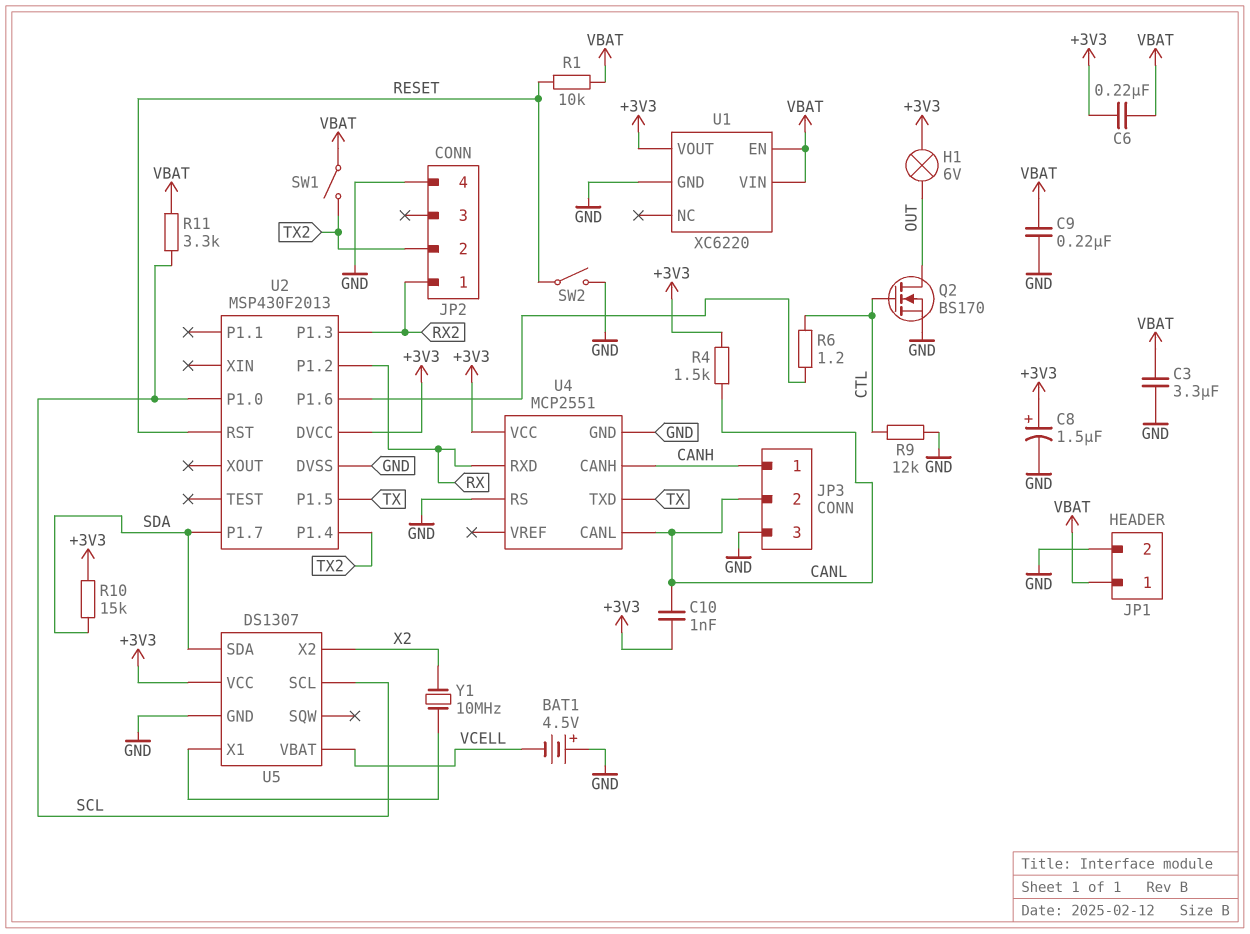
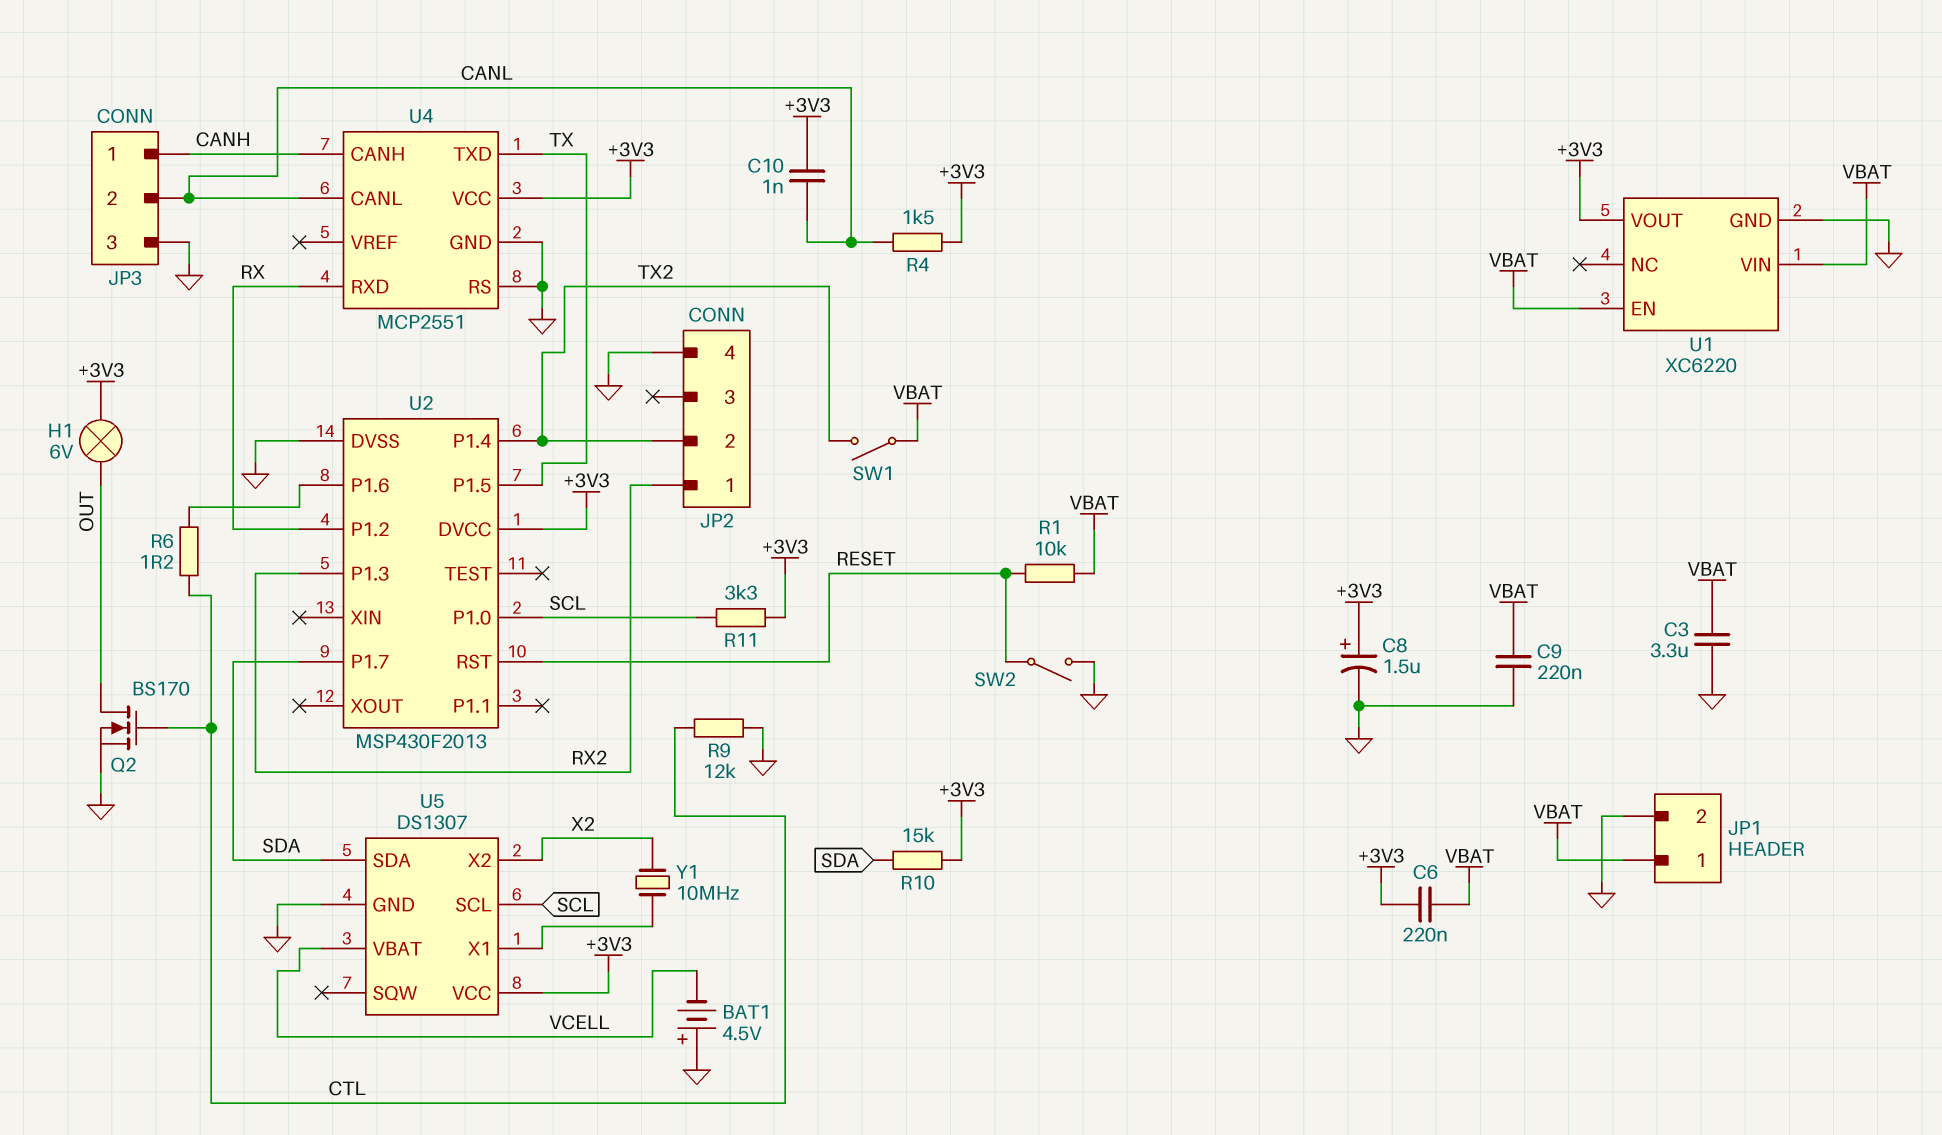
R11: 3.3k (SCL, VBAT) -> 3.3k (+3V3, SCL)

